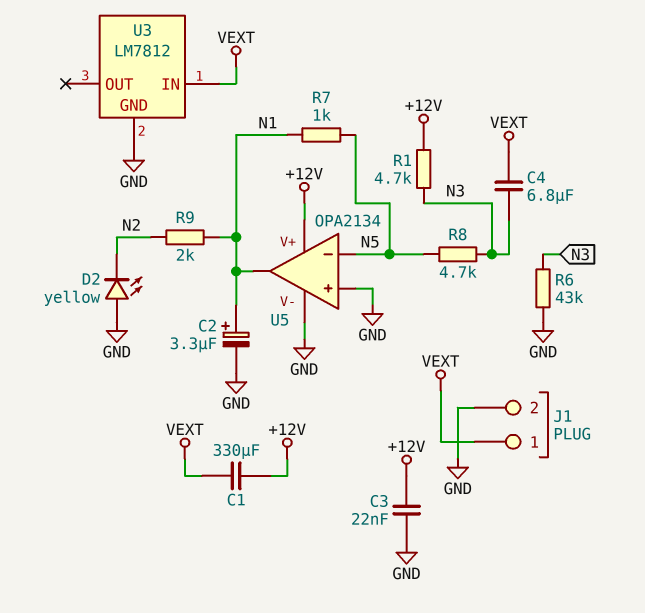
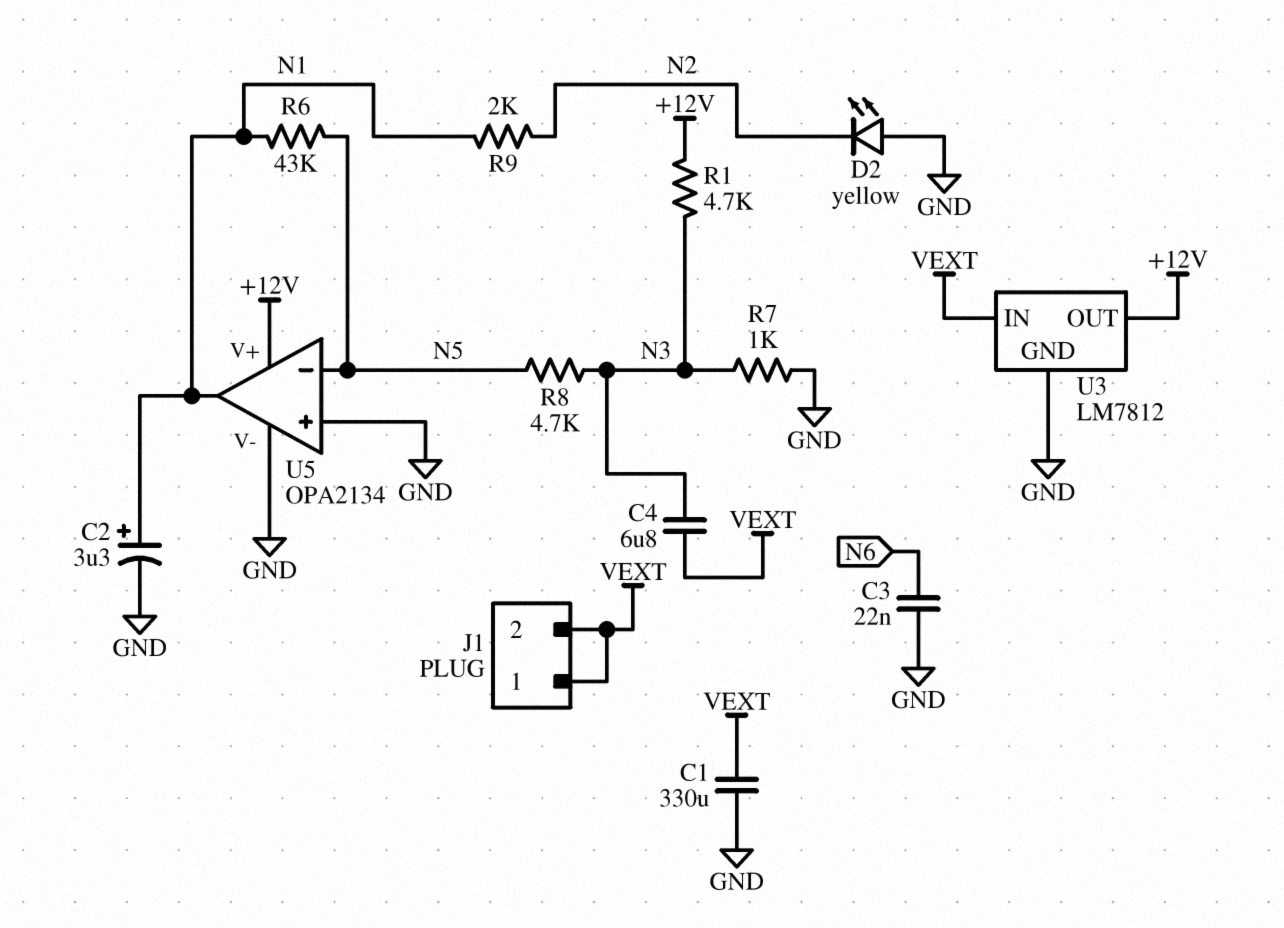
C1: 330uF (+12V, VEXT) -> 330uF (GND, VEXT)
C3: 22nF (+12V, GND) -> 22nF (GND, N6)
J1 pin 2: GND -> VEXT
R6: 43k (GND, N3) -> 43k (N1, N5)
R7: 1k (N1, N5) -> 1k (GND, N3)
U3 pin OUT: none -> +12V

